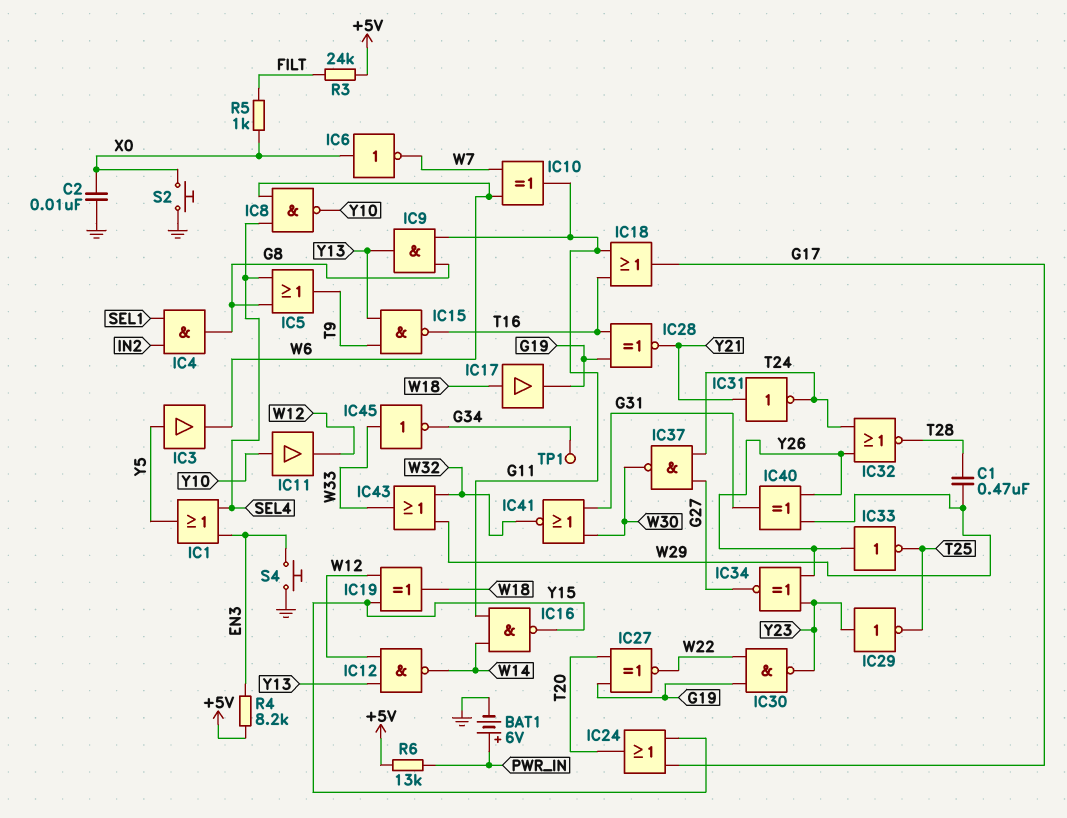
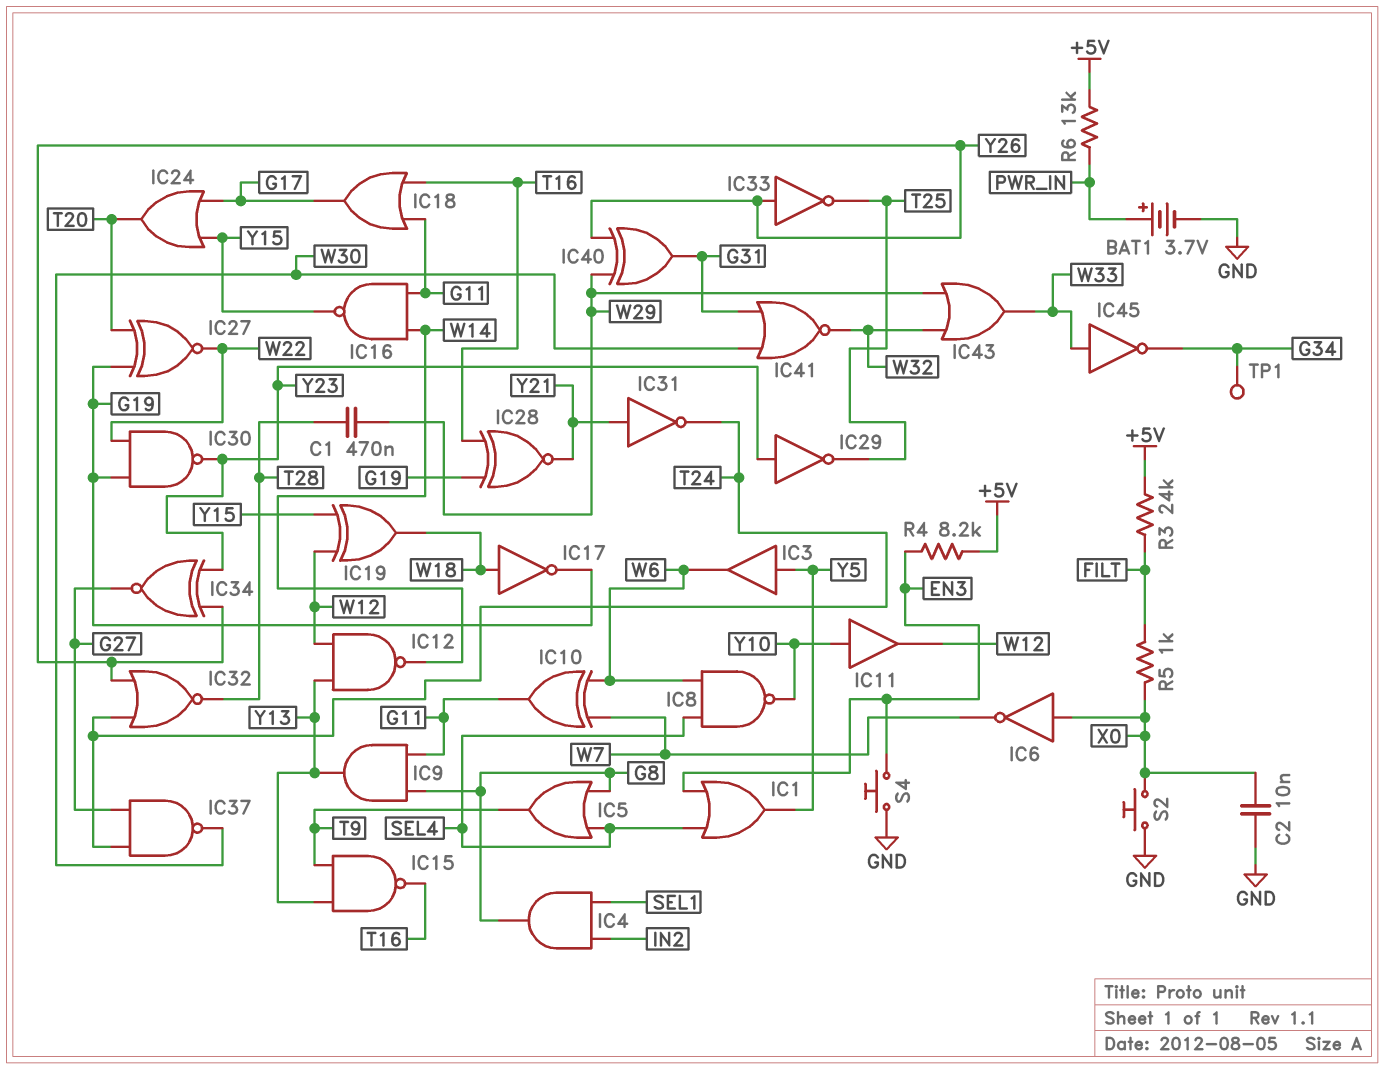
BAT1: 6V (plus PWR_IN, minus GND) -> 3.7V (plus PWR_IN, minus GND)
IC17: buffer (in W18, out G19) -> NOT (in W18, out G19)

